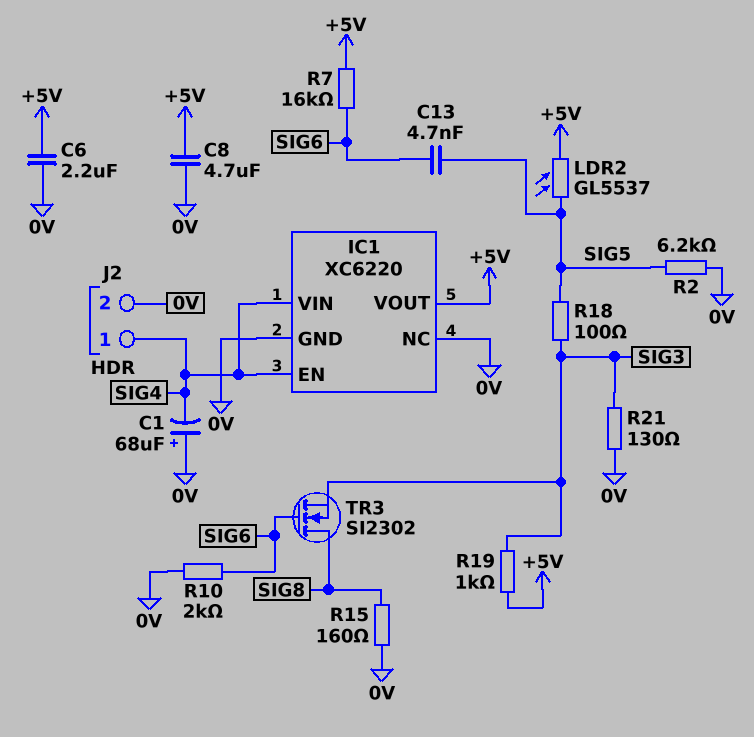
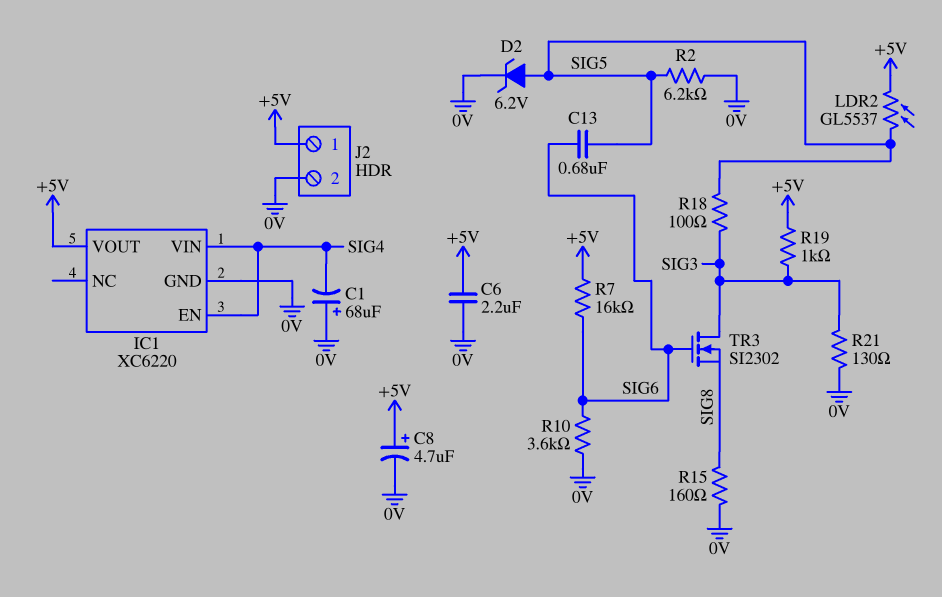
C8: 4.7uF (+5V, 0V) -> 4.7uF (plus +5V, minus 0V)
C13: 4.7nF (SIG5, SIG6) -> 680nF (SIG5, SIG6)
D2: none -> zener 6.2V (A SIG5, K 0V)
IC1 pin NC: 0V -> none
J2 pin 1: SIG4 -> +5V
R10: 2k (0V, SIG6) -> 3.6k (0V, SIG6)
TR3: NMOS SI2302 (G SIG6, D SIG8, S SIG3) -> NMOS SI2302 (G SIG6, D SIG3, S SIG8)

